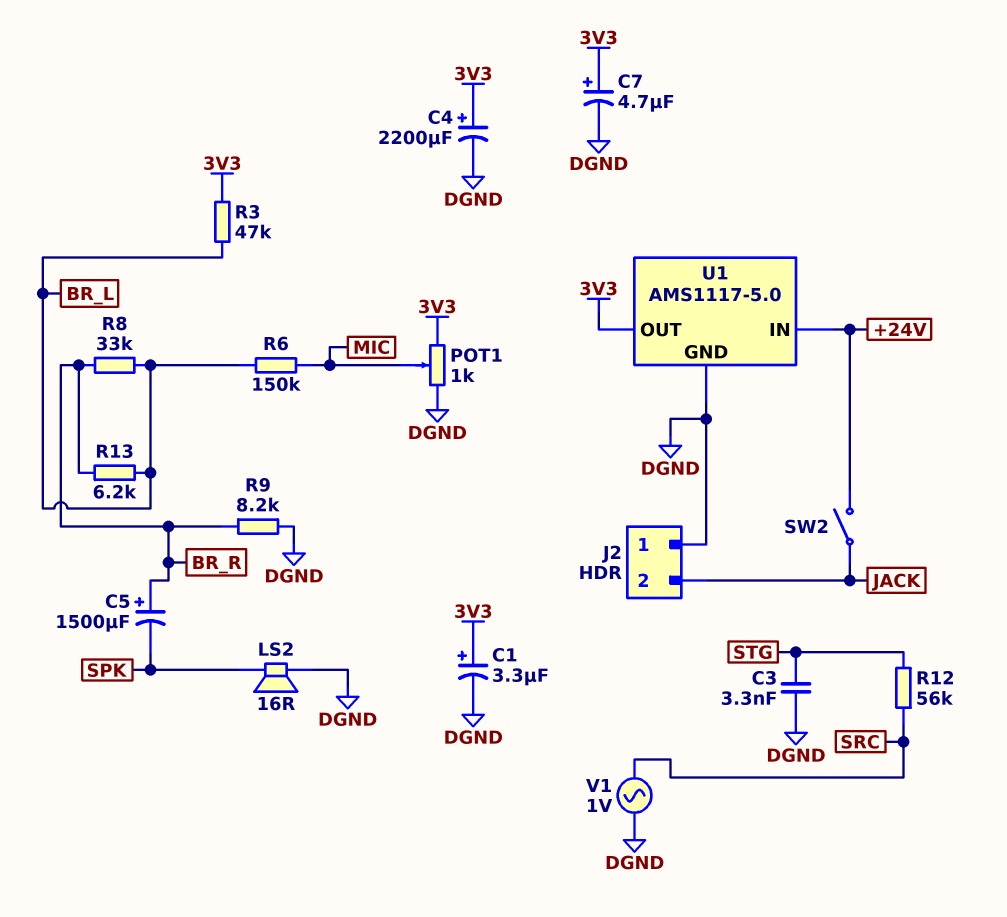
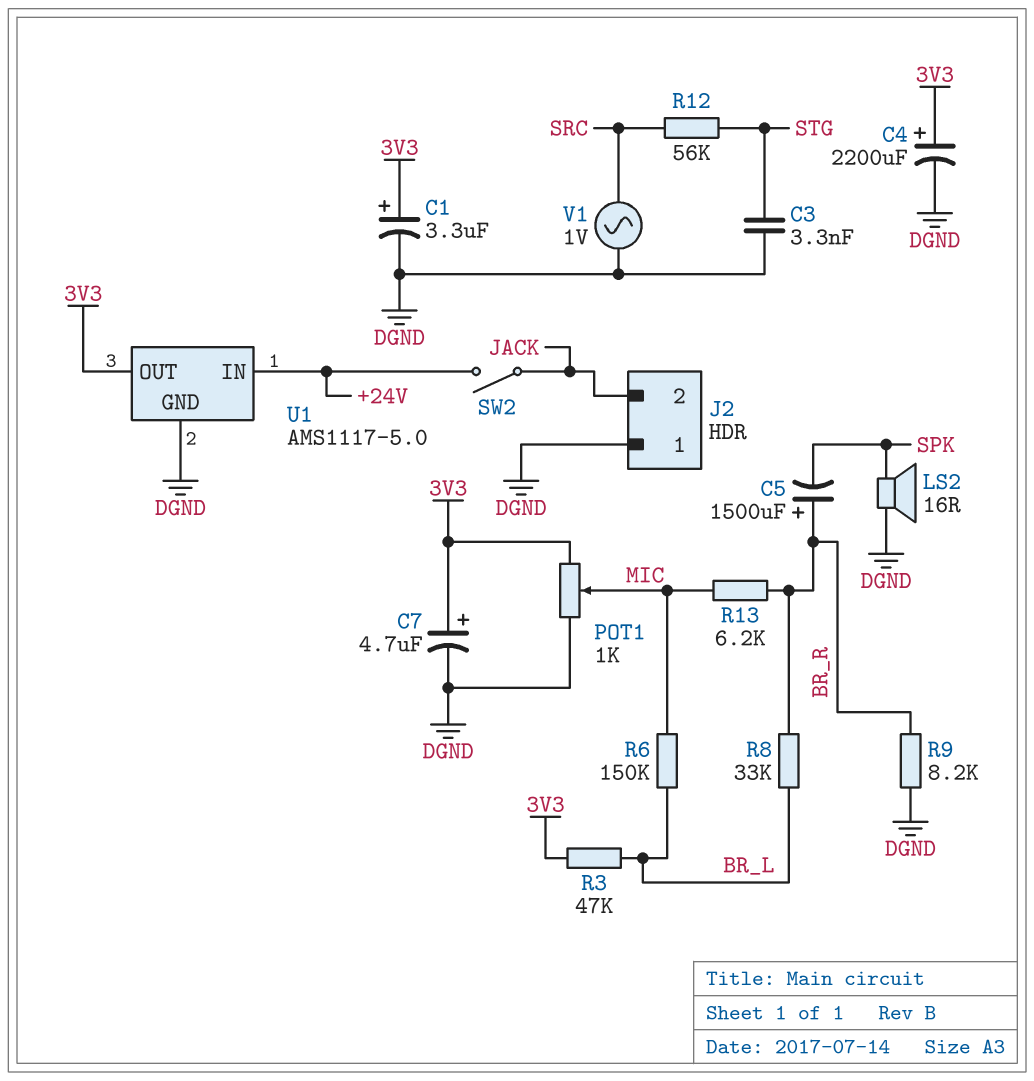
R13: 6.2k (BR_L, BR_R) -> 6.2k (BR_R, MIC)

